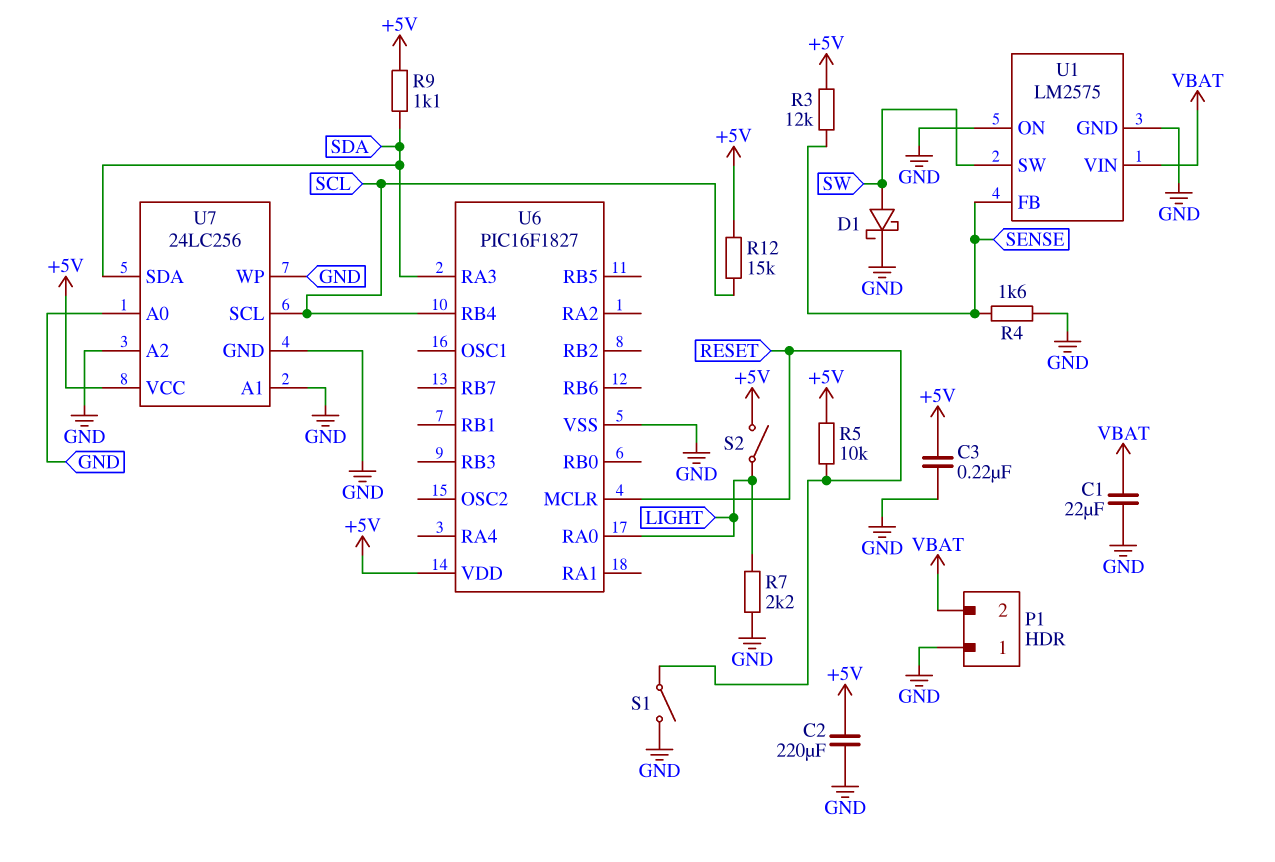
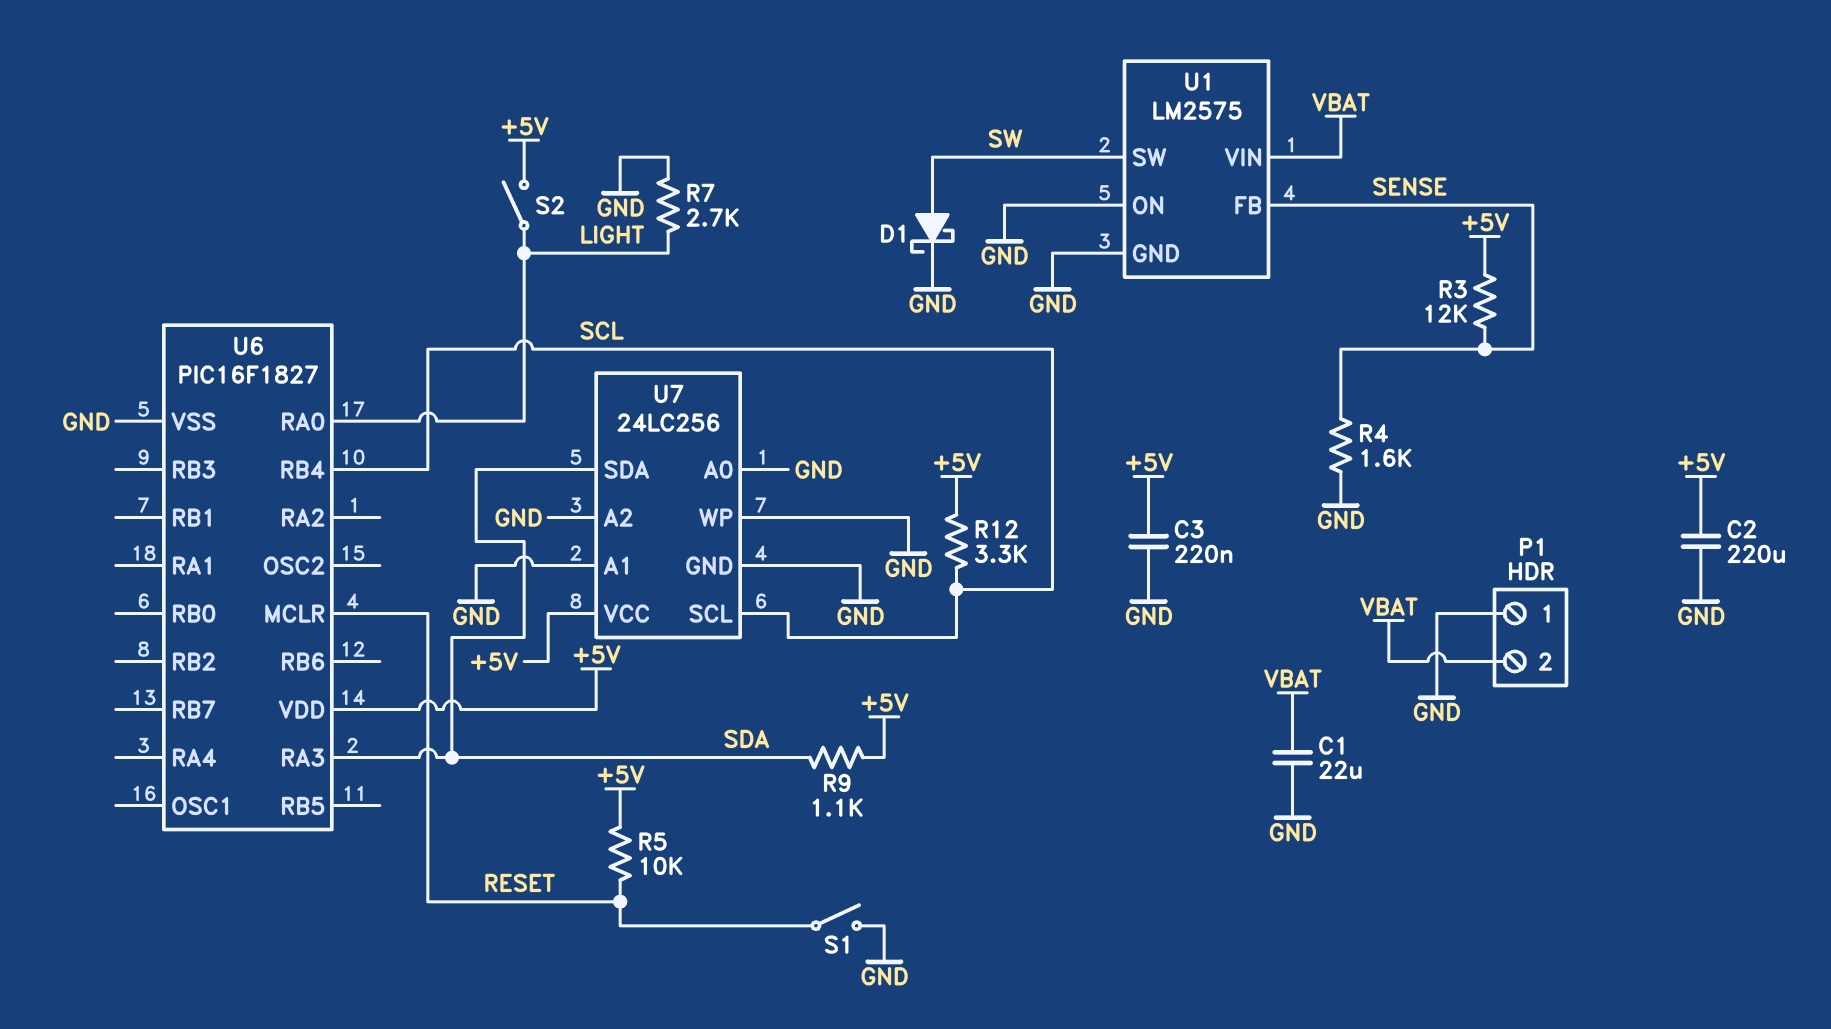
R7: 2.2k (GND, LIGHT) -> 2.7k (GND, LIGHT)
R12: 15k (+5V, SCL) -> 3.3k (+5V, SCL)

